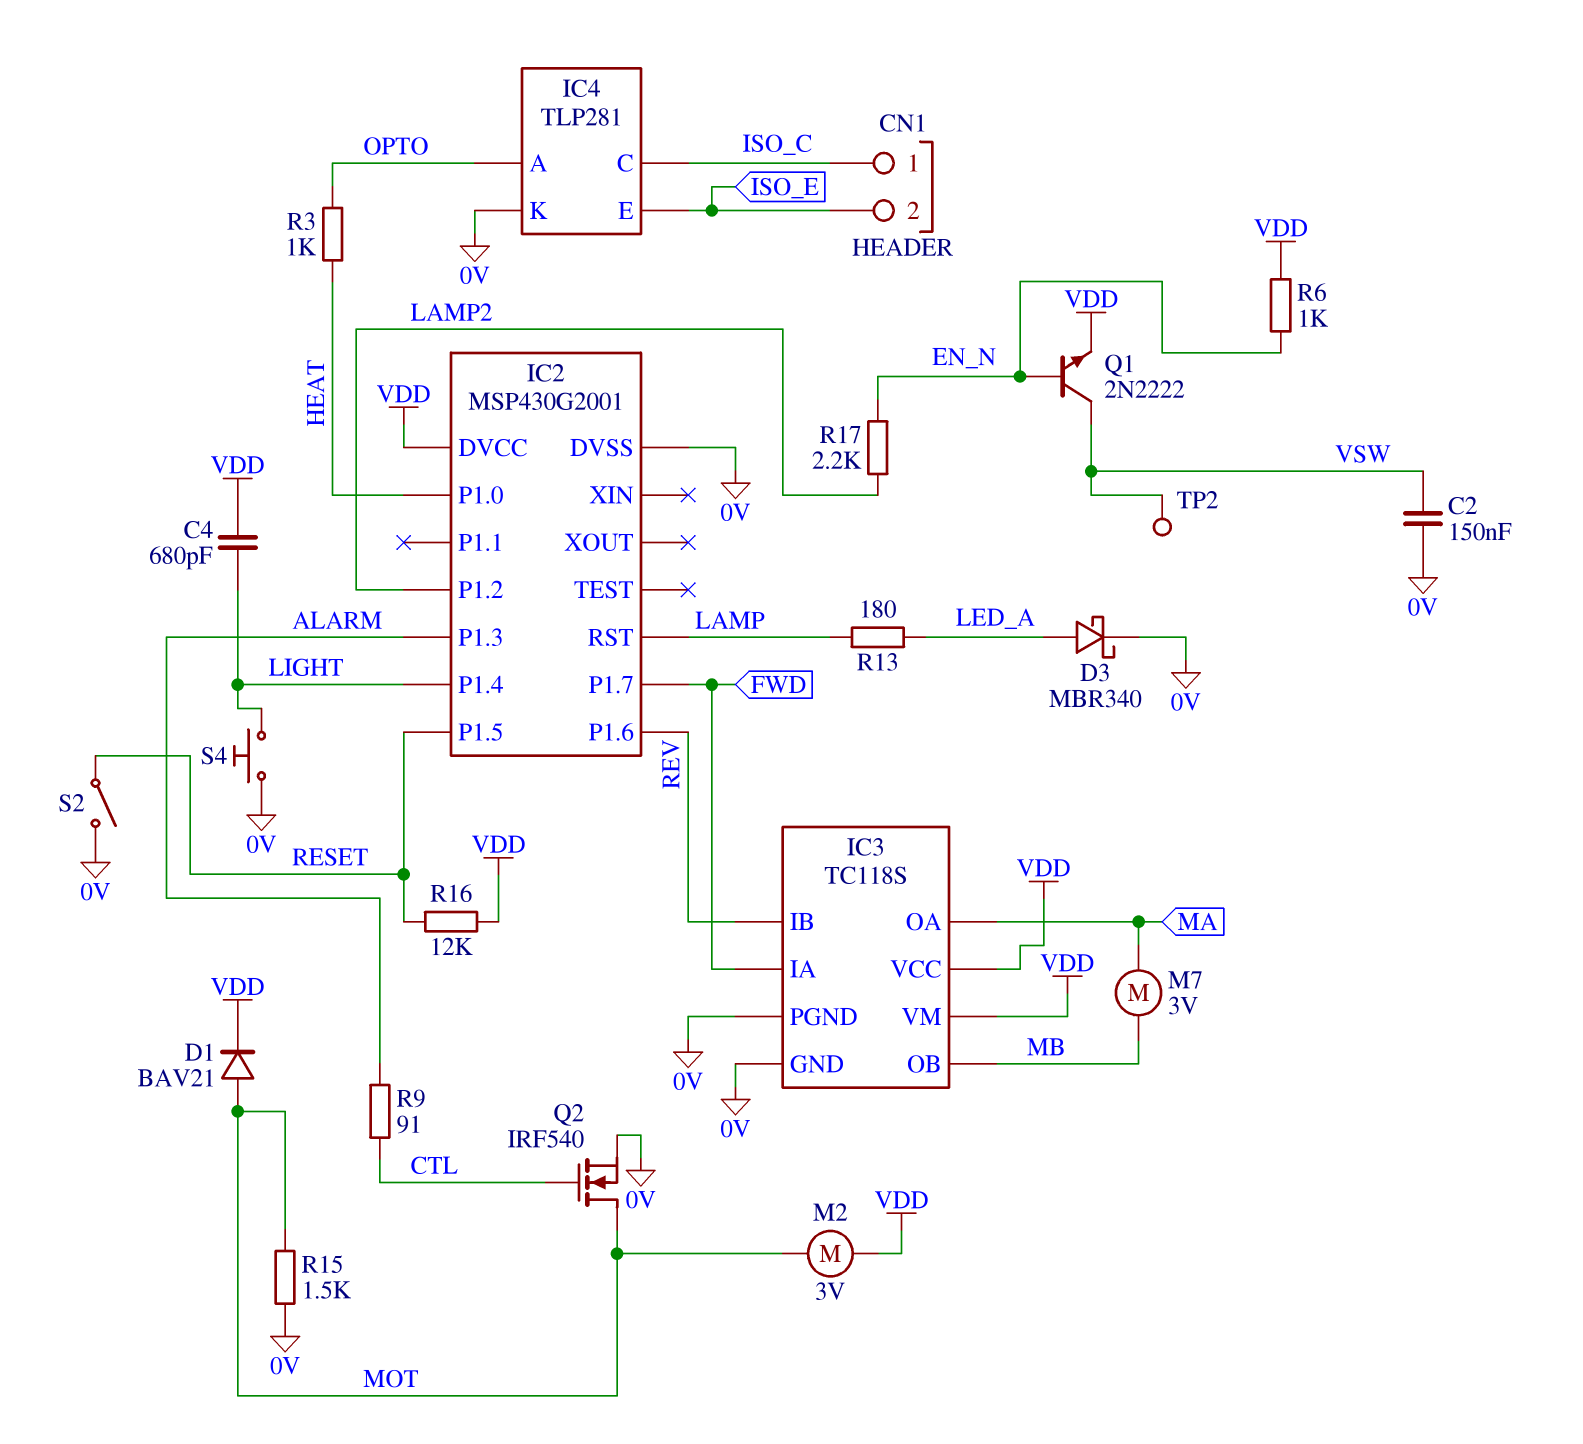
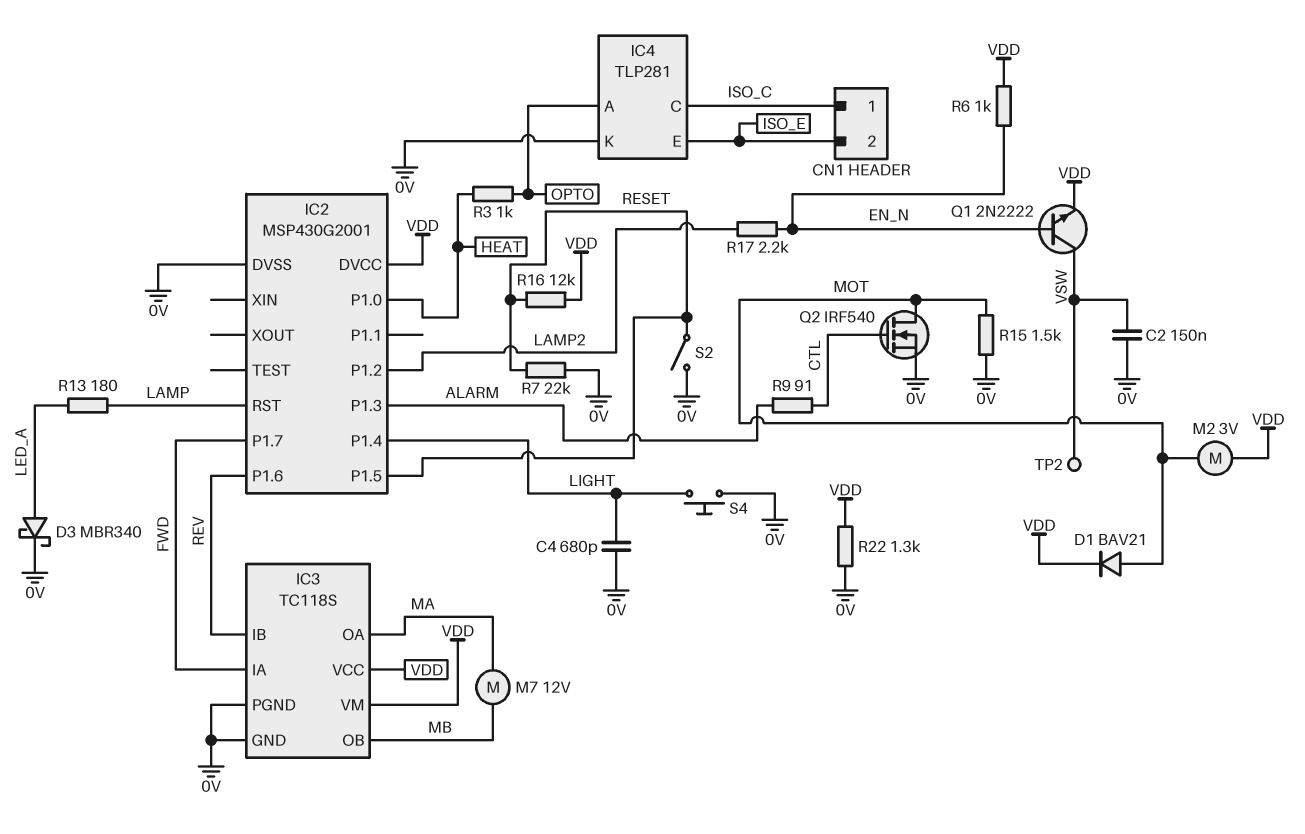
C4: 680pF (LIGHT, VDD) -> 680pF (0V, LIGHT)
M7: motor 3V (MA, MB) -> motor 12V (MA, MB)
R7: none -> 22k (0V, RESET)
R22: none -> 1.3k (0V, VDD)

